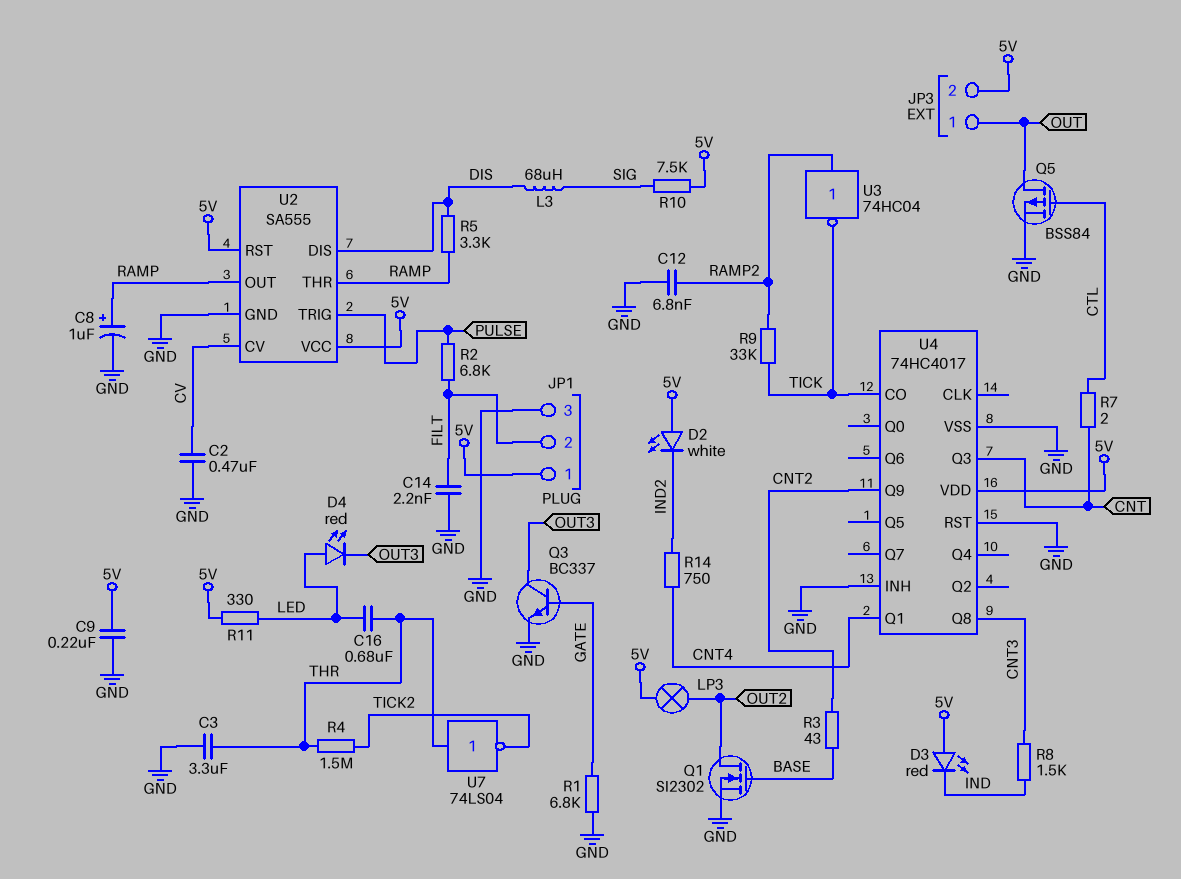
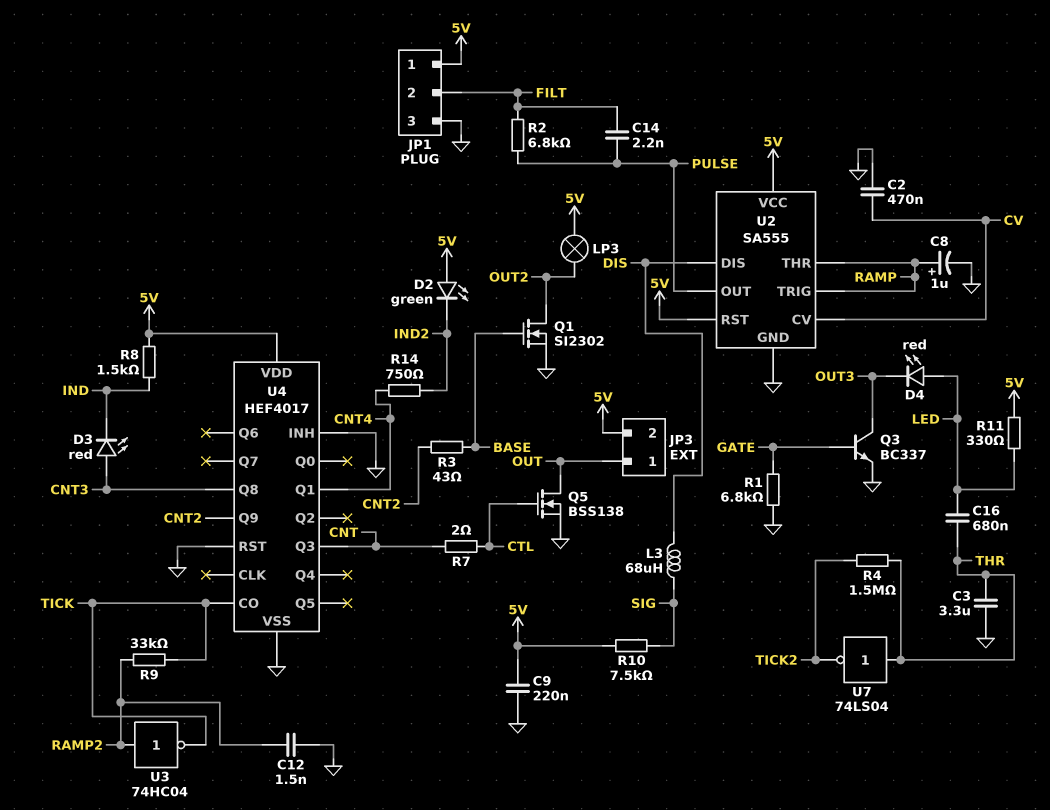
C12: 6.8nF (GND, RAMP2) -> 1.5nF (GND, RAMP2)
C14: 2.2nF (FILT, GND) -> 2.2nF (FILT, PULSE)
D2: LED white (A 5V, K IND2) -> LED green (A 5V, K IND2)
D3: LED red (A 5V, K IND) -> LED red (A CNT3, K IND)
Q5: PMOS BSS84 (G CTL, D OUT, S GND) -> NMOS BSS138 (G CTL, D OUT, S GND)
R5: 3.3k (DIS, RAMP) -> none
R8: 1.5k (CNT3, IND) -> 1.5k (5V, IND)
U2 pin OUT: RAMP -> PULSE
U2 pin TRIG: PULSE -> RAMP
U4: 74HC4017 -> HEF4017

